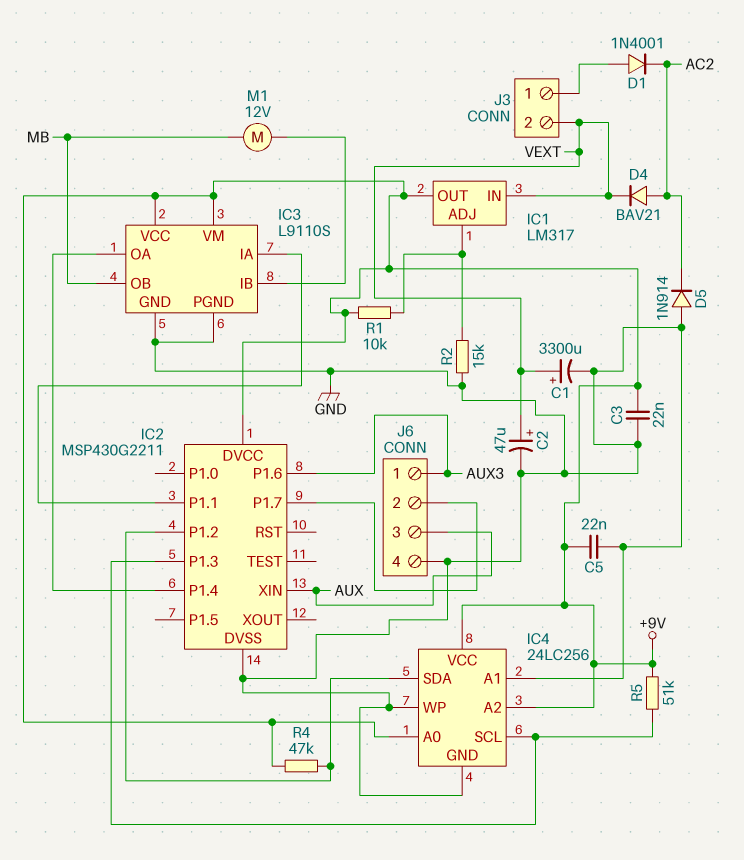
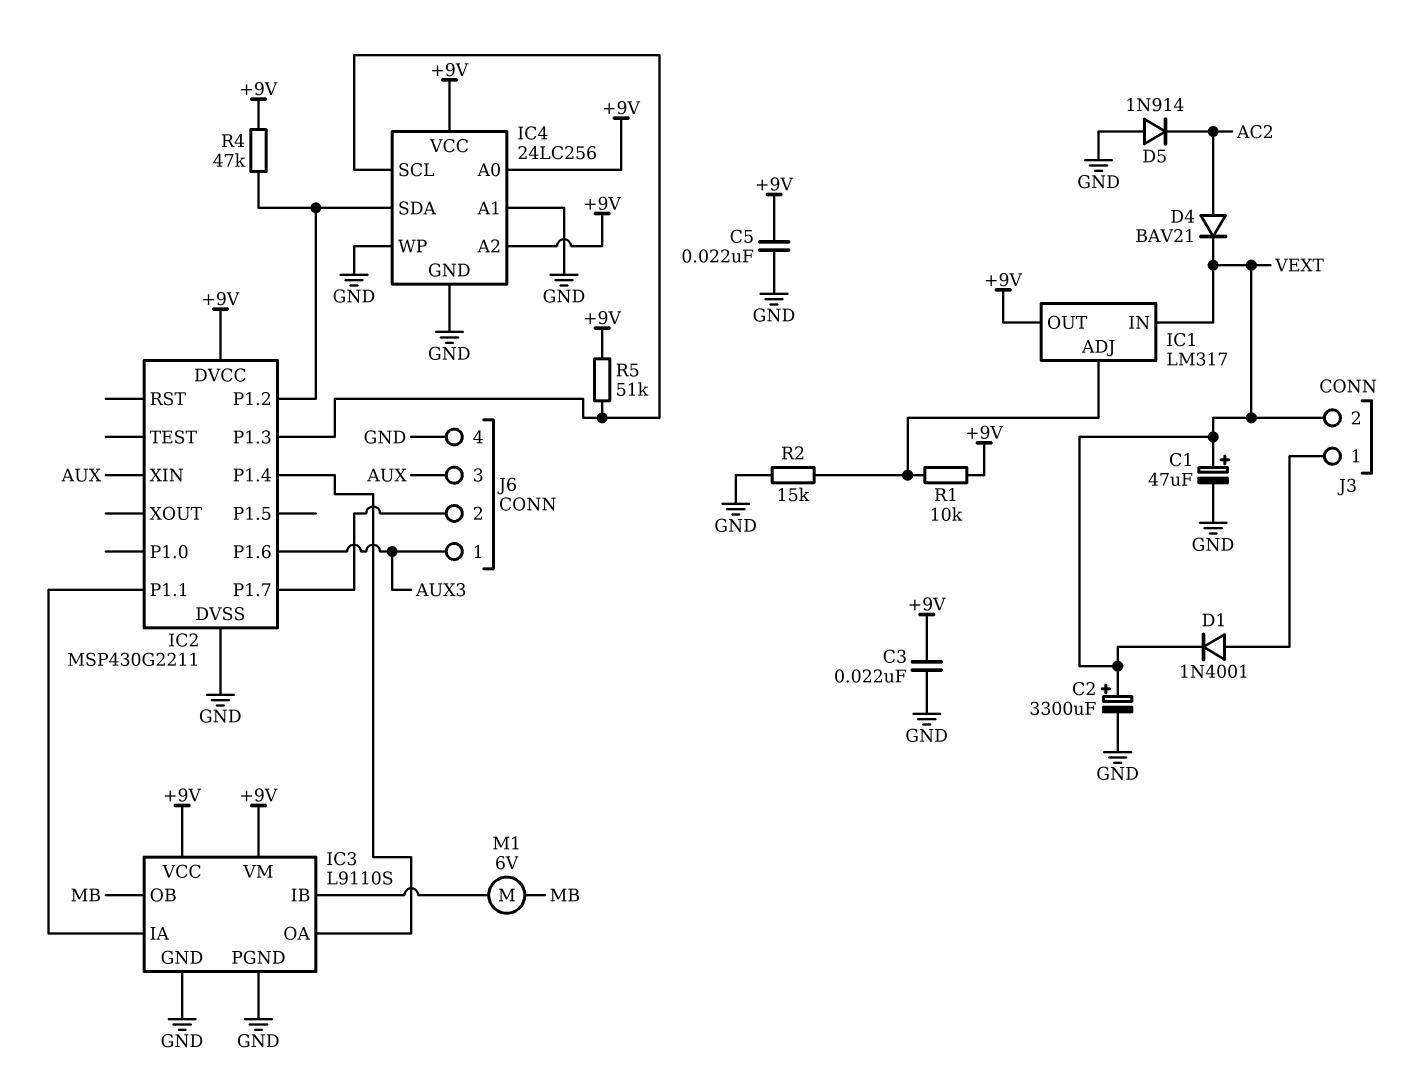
C1: 3300uF (plus VEXT, minus GND) -> 47uF (plus VEXT, minus GND)
C2: 47uF (plus VEXT, minus GND) -> 3300uF (plus VEXT, minus GND)
D1: diode 1N4001 (A J3/1, K AC2) -> diode 1N4001 (A J3/1, K VEXT)
M1: motor 12V (IC3/IB, MB) -> motor 6V (IC3/IB, MB)

